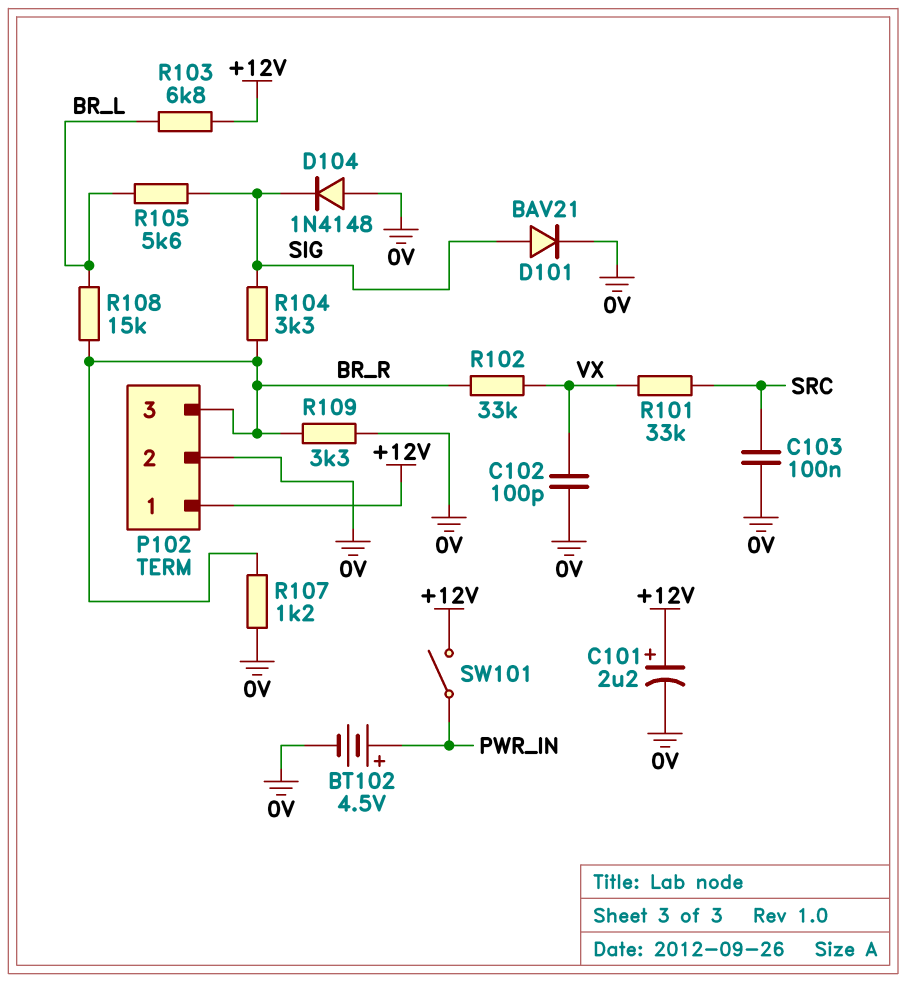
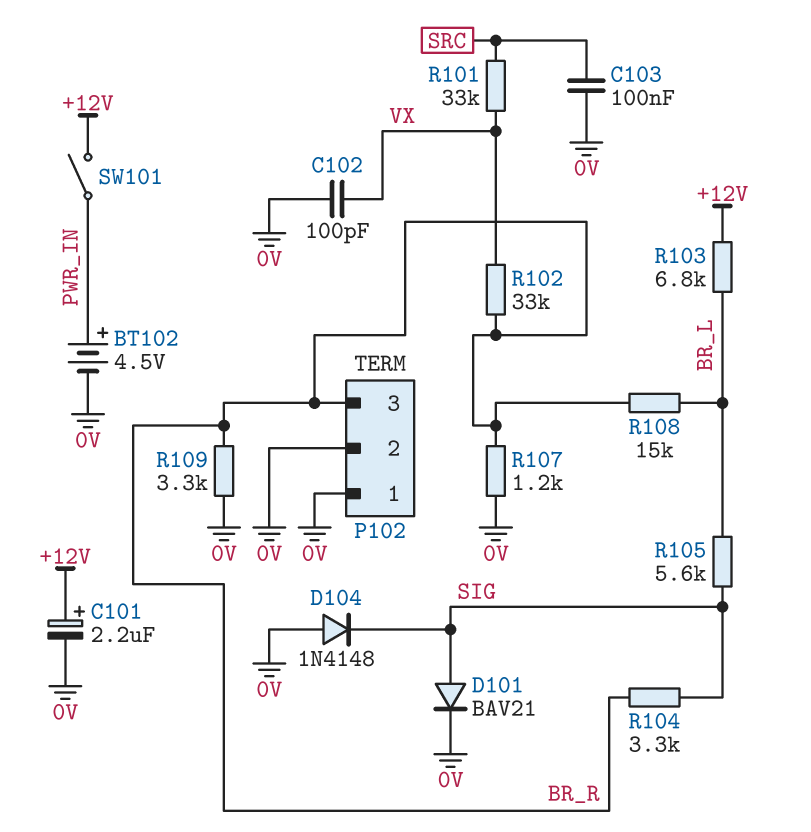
P102 pin 1: +12V -> 0V

